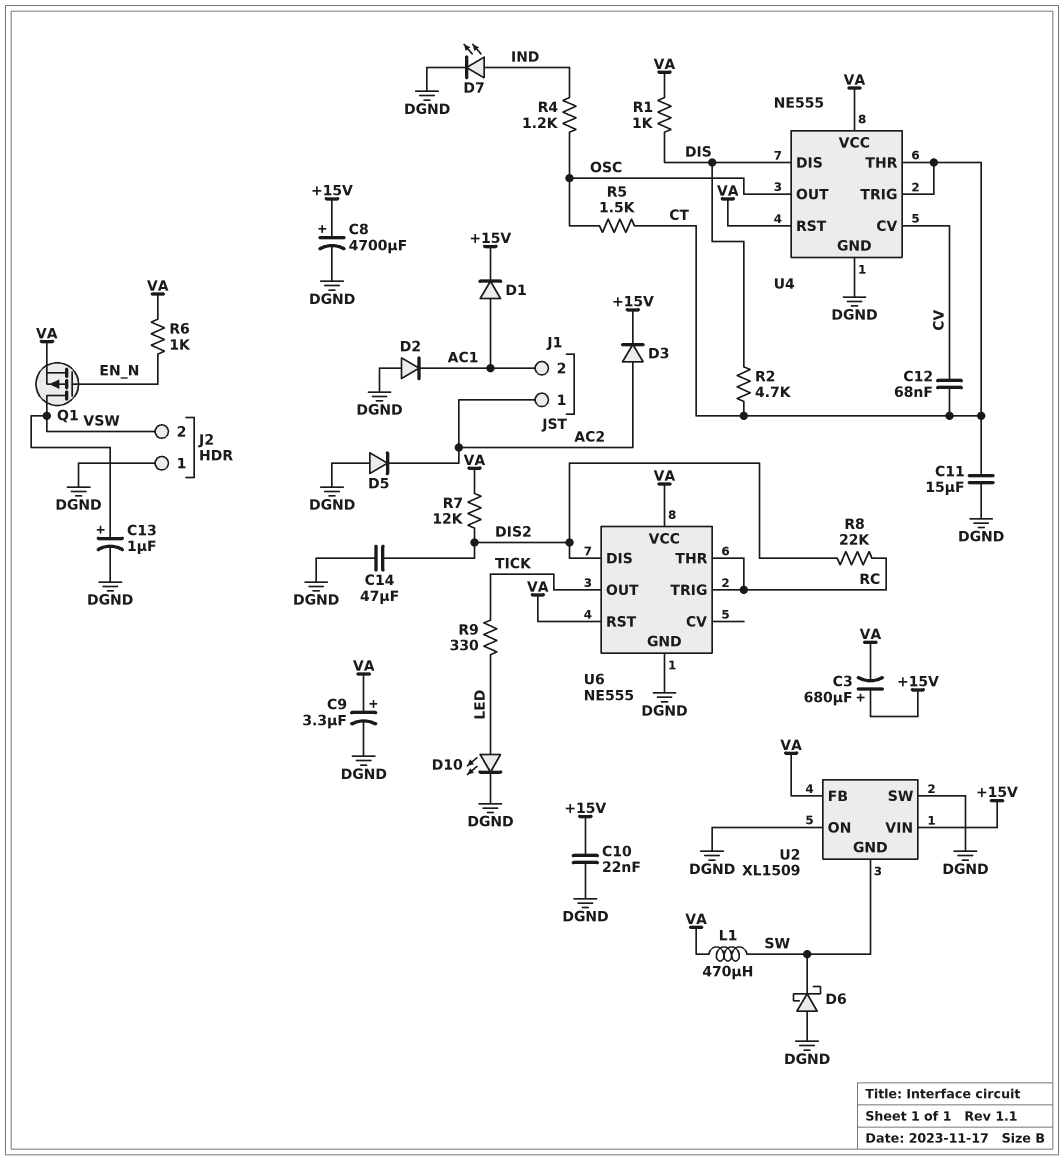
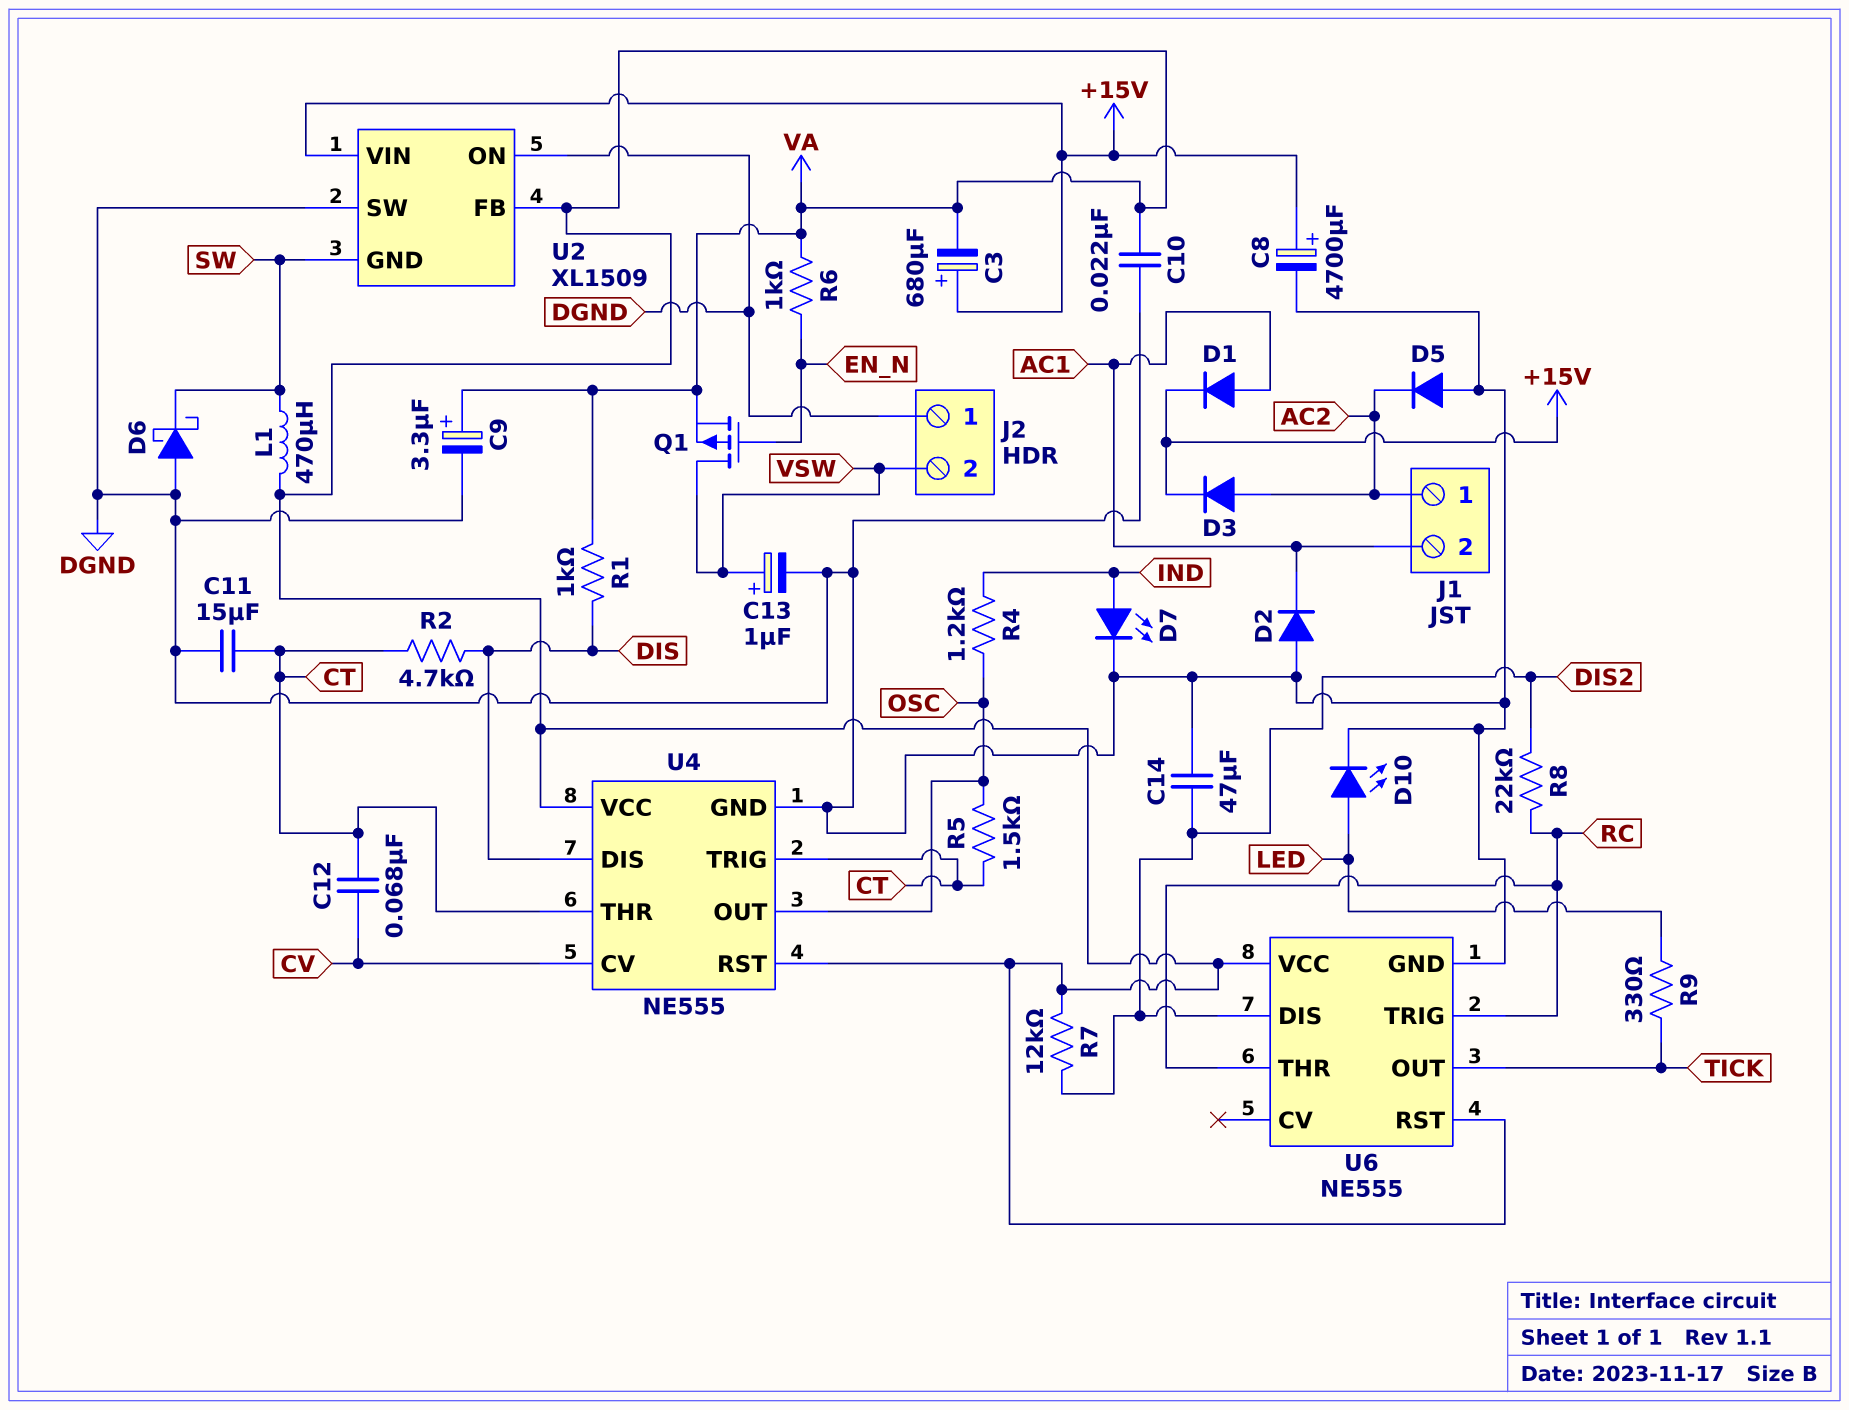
C10: 22nF (+15V, DGND) -> 22nF (DGND, VA)

